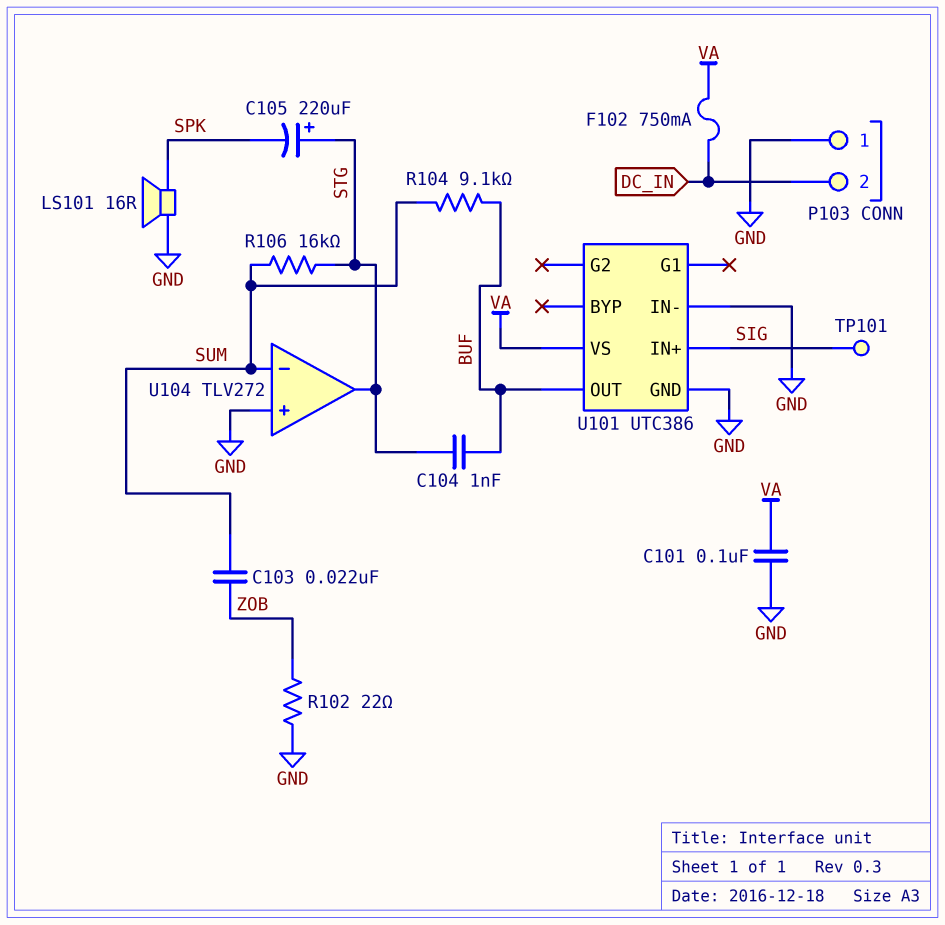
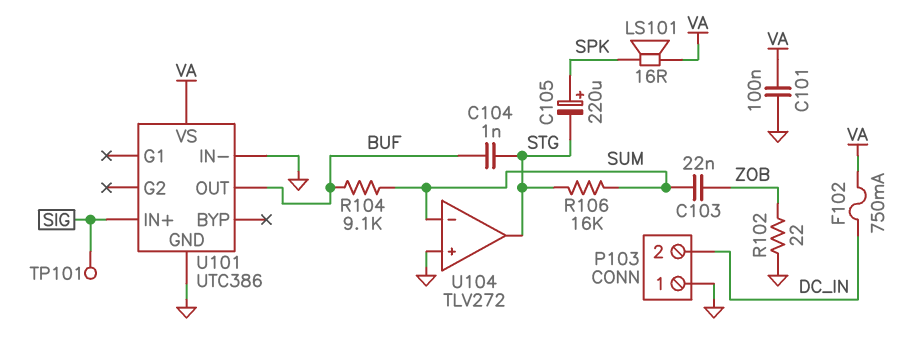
C105: 220uF (plus STG, minus SPK) -> 220uF (plus SPK, minus STG)
LS101: speaker 16R (GND, SPK) -> speaker 16R (SPK, VA)

